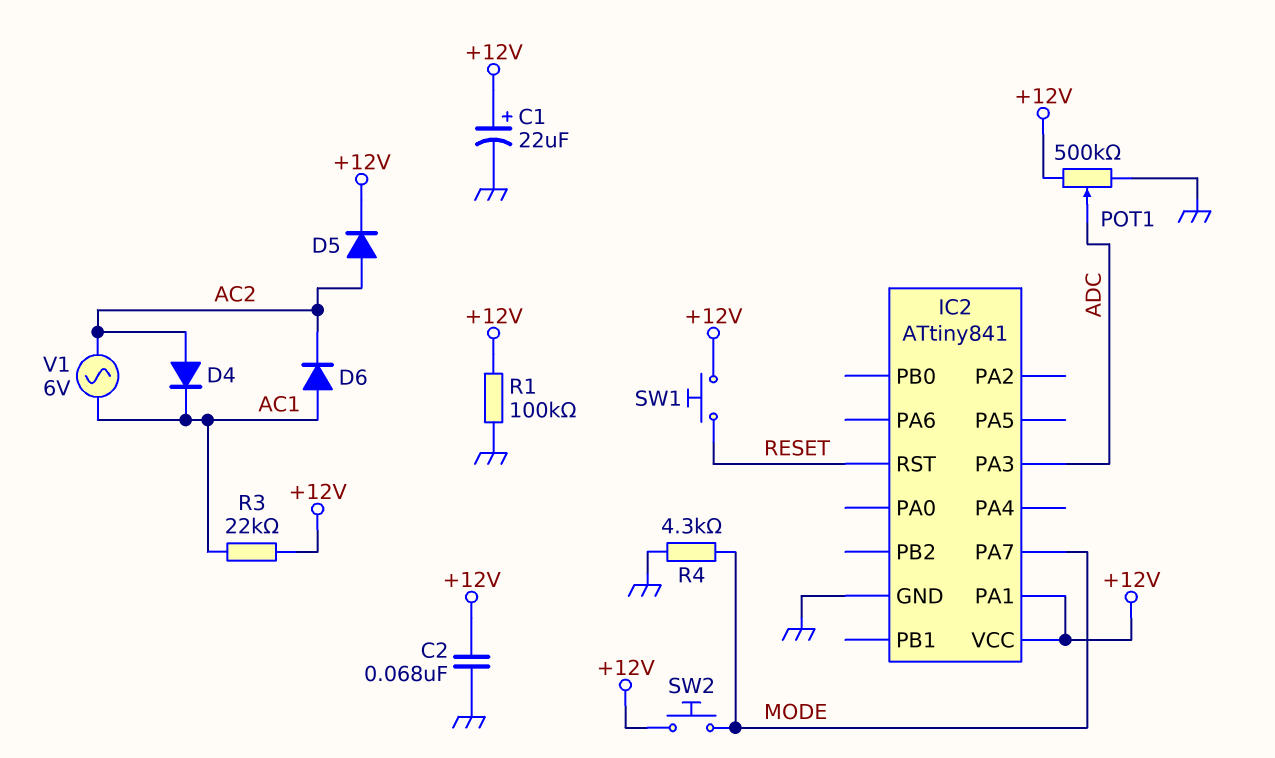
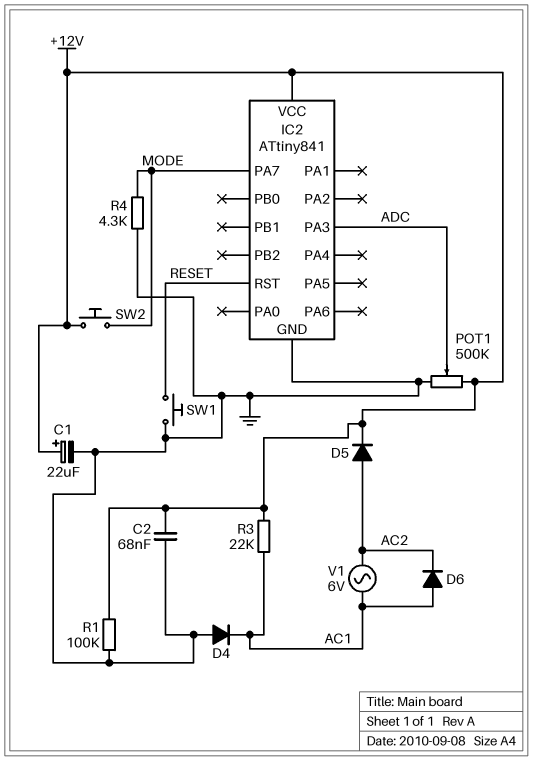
D4: diode (A AC2, K AC1) -> diode (A GND, K AC1)
IC2 pin PA1: +12V -> none
SW1: button (+12V, RESET) -> button (GND, RESET)

